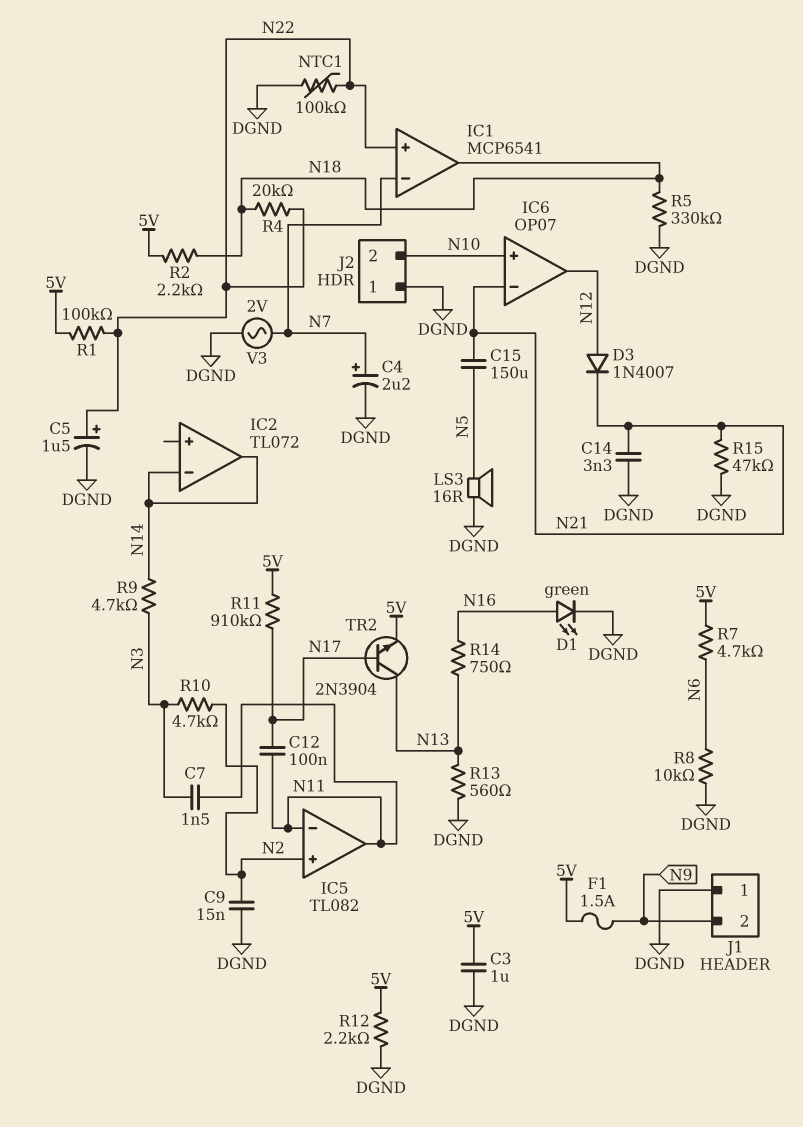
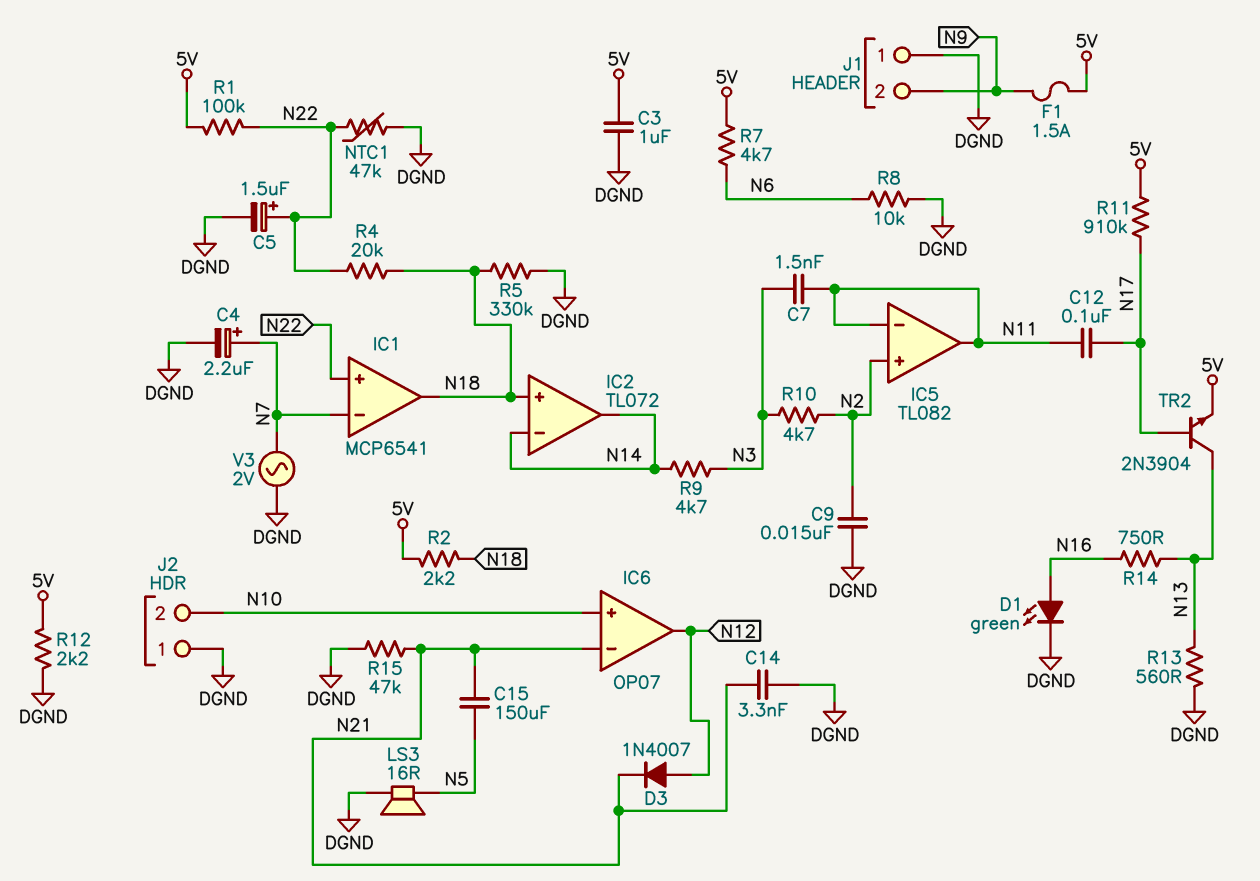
IC2 pin in+: none -> N18
NTC1: 100k (DGND, N22) -> 47k (DGND, N22)

